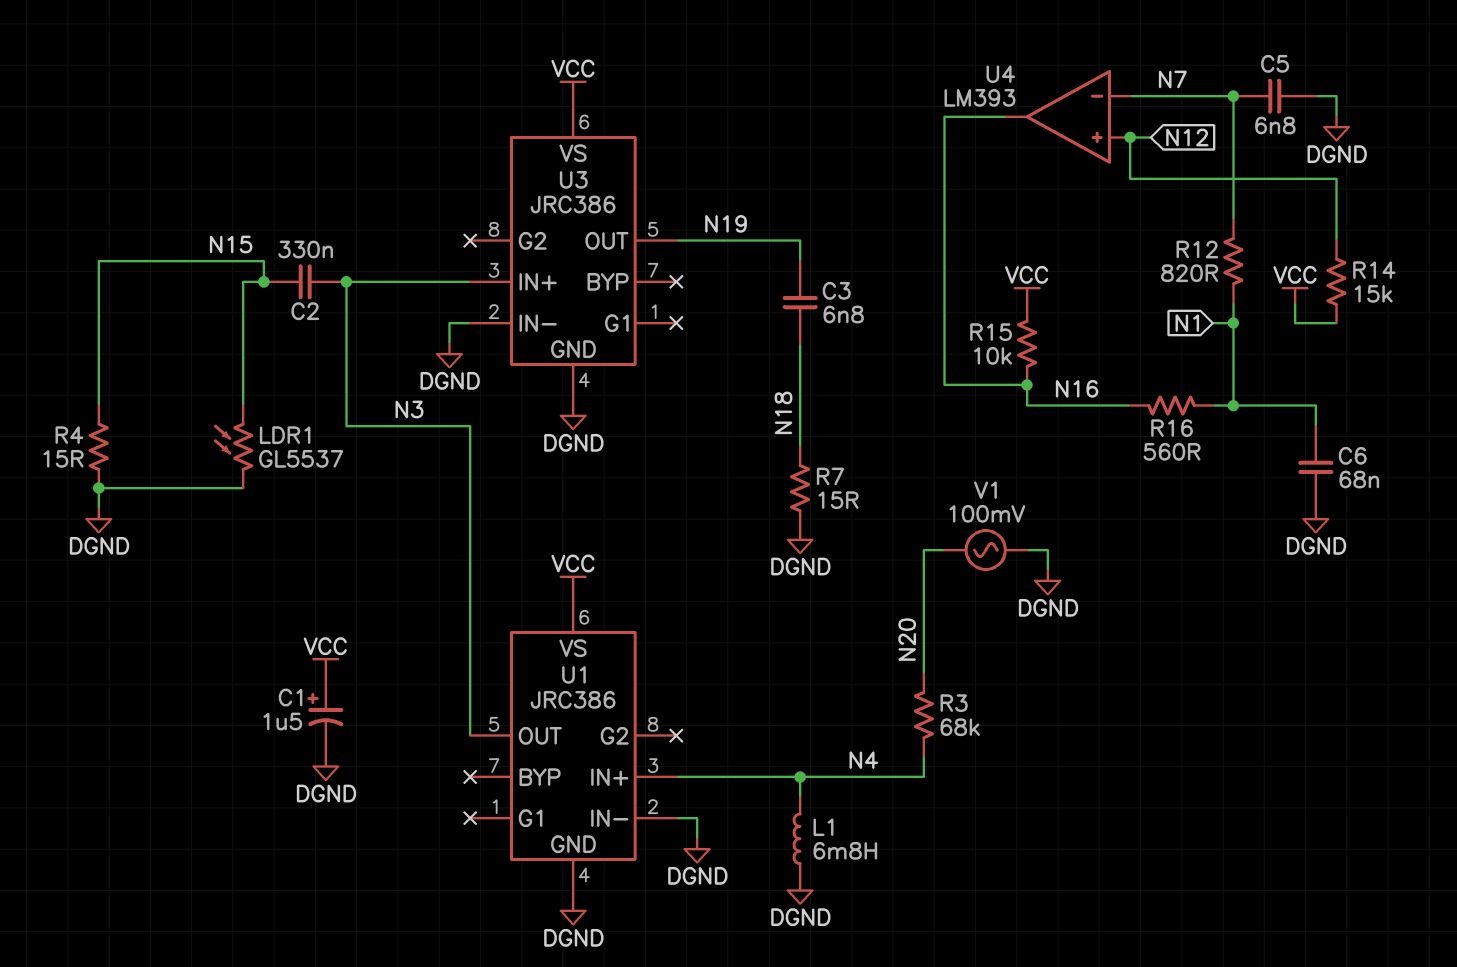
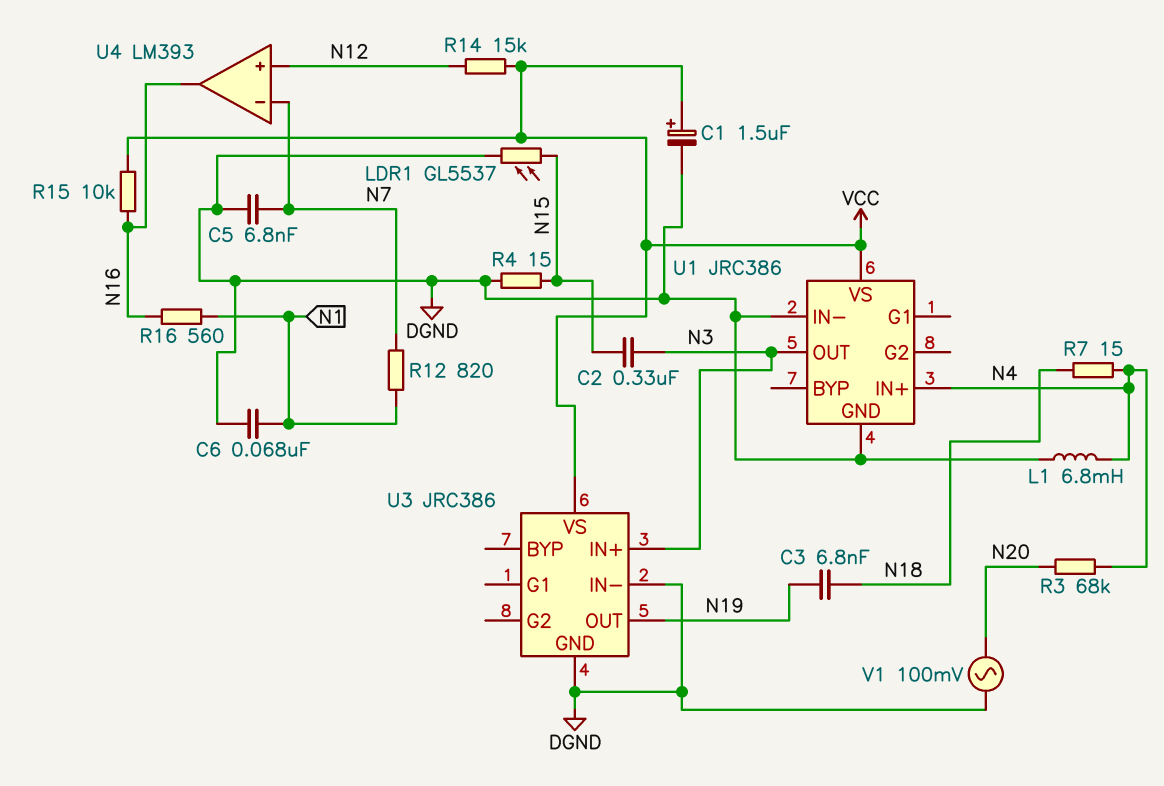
R7: 15 (DGND, N18) -> 15 (N4, N18)

